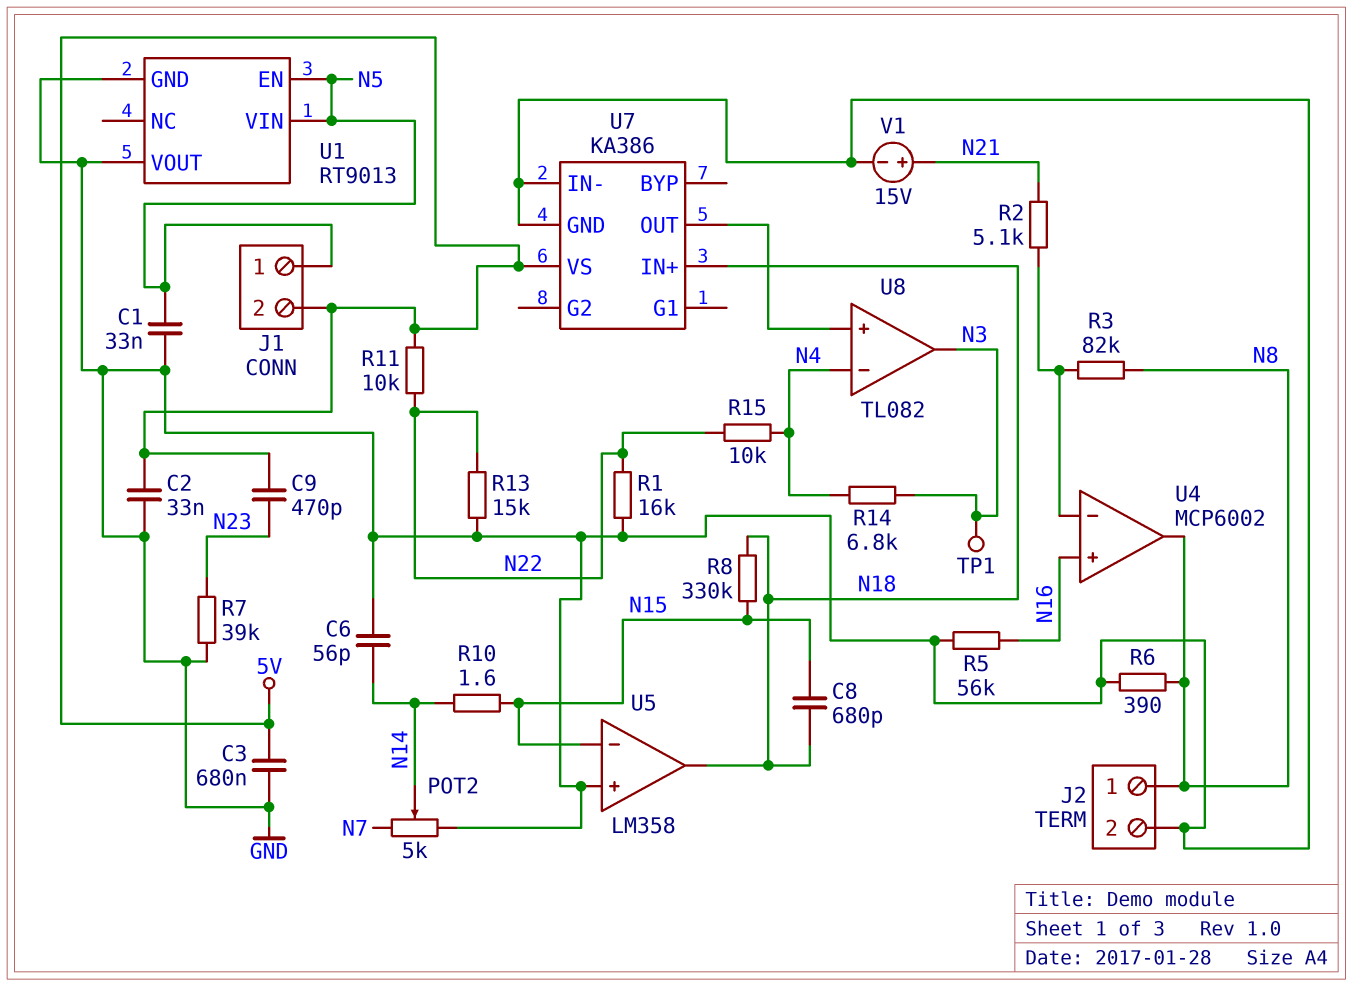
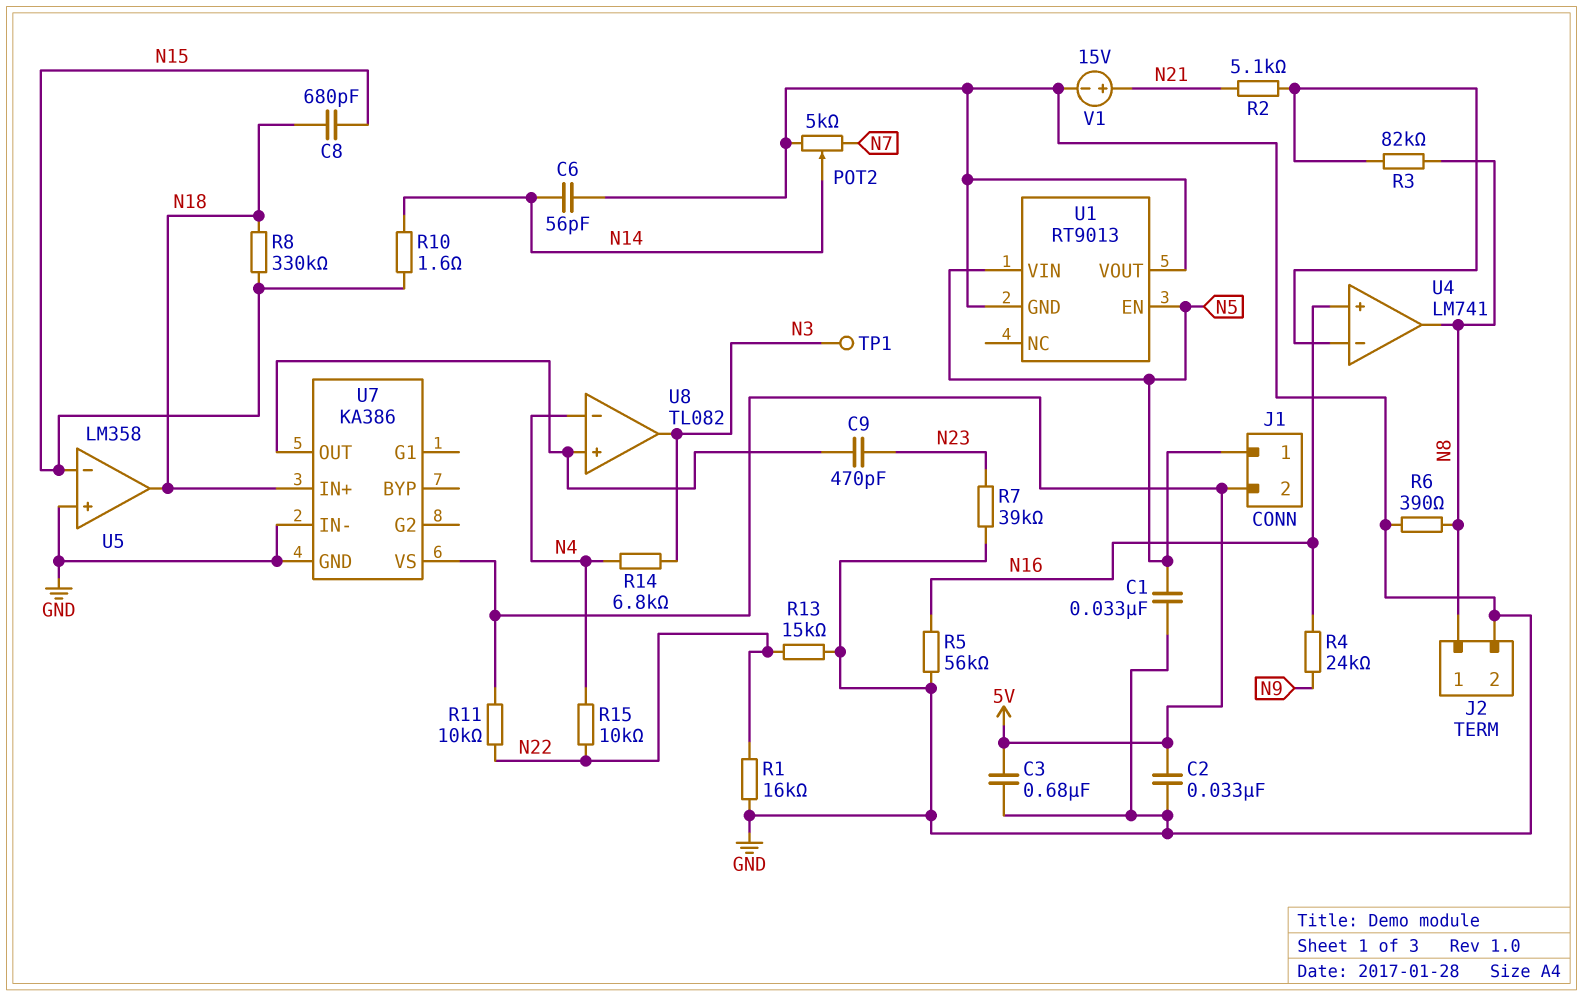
C9: 470pF (5V, N23) -> 470pF (N23, U7/OUT)
R4: none -> 24k (N9, N16)
U4: MCP6002 -> LM741

